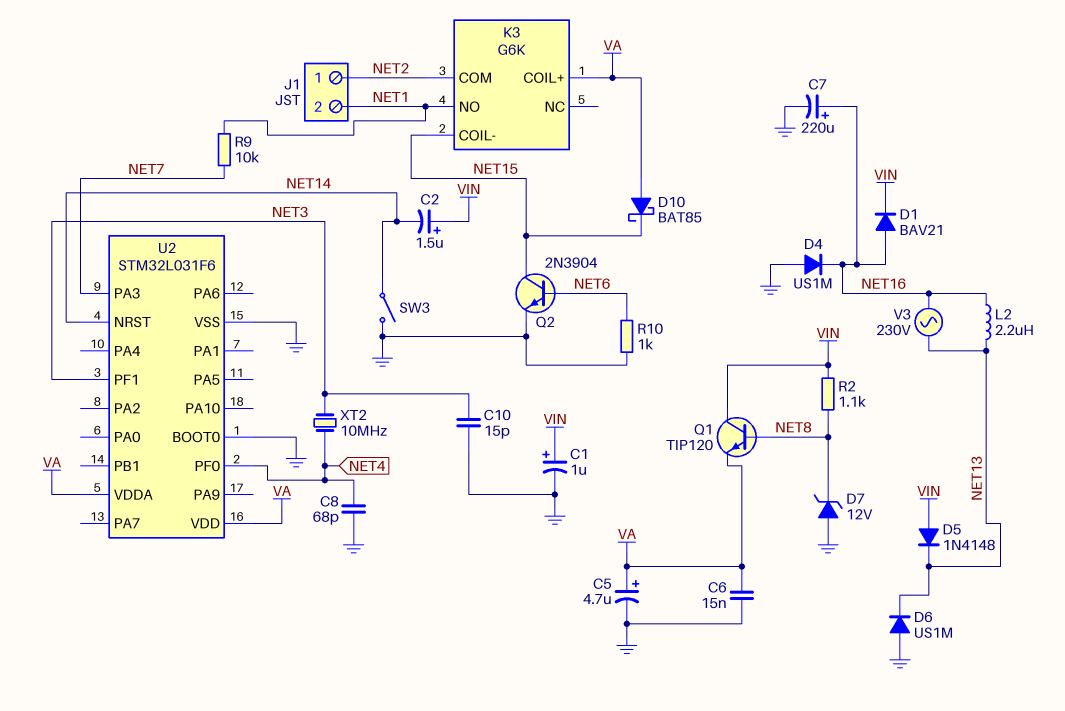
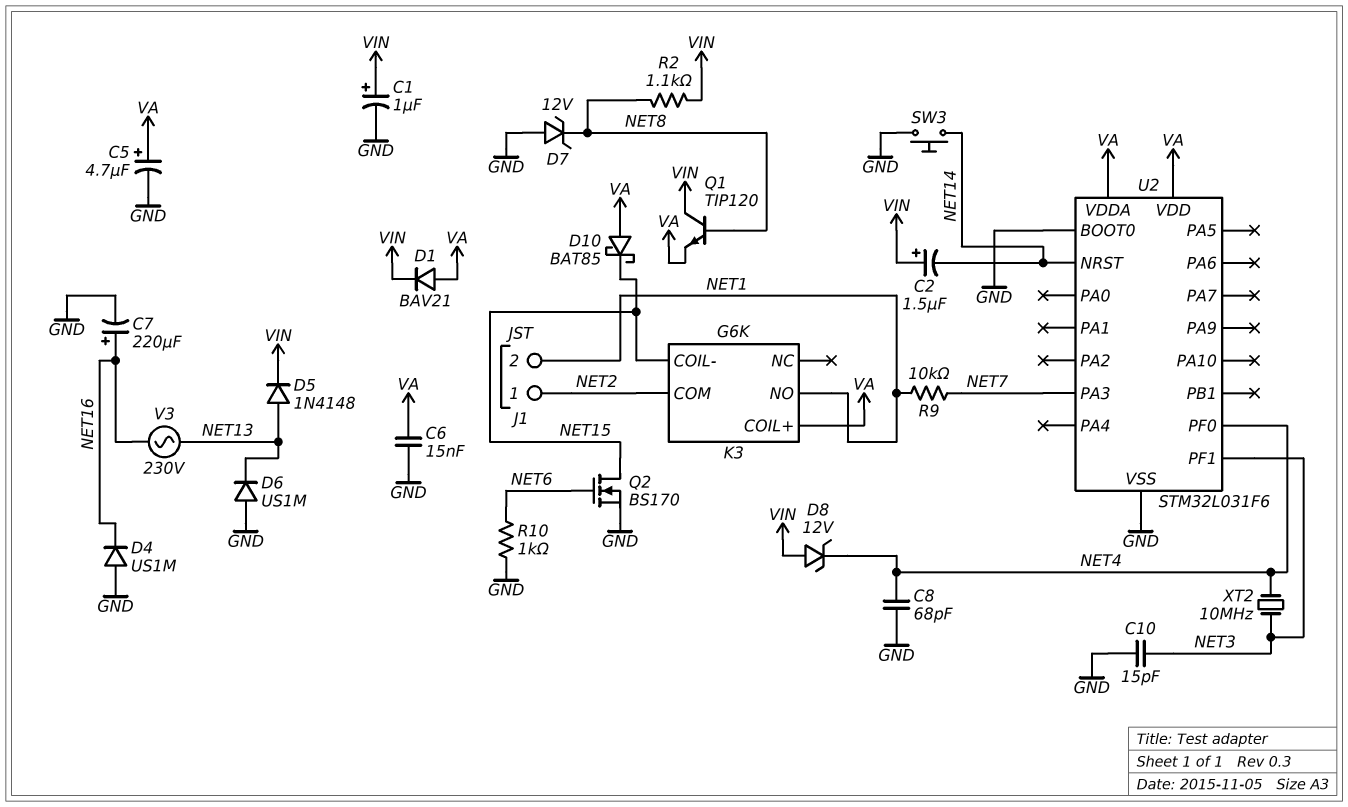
D1: diode BAV21 (A NET16, K VIN) -> diode BAV21 (A VA, K VIN)
D5: diode 1N4148 (A VIN, K NET13) -> diode 1N4148 (A NET13, K VIN)
D8: none -> zener 12V (A VIN, K NET4)
L2: 2.2uH (NET13, NET16) -> none
Q2: NPN 2N3904 (B NET6, C NET15, E GND) -> NMOS BS170 (G NET6, D NET15, S GND)
SW3: switch (GND, NET14) -> button (GND, NET14)

